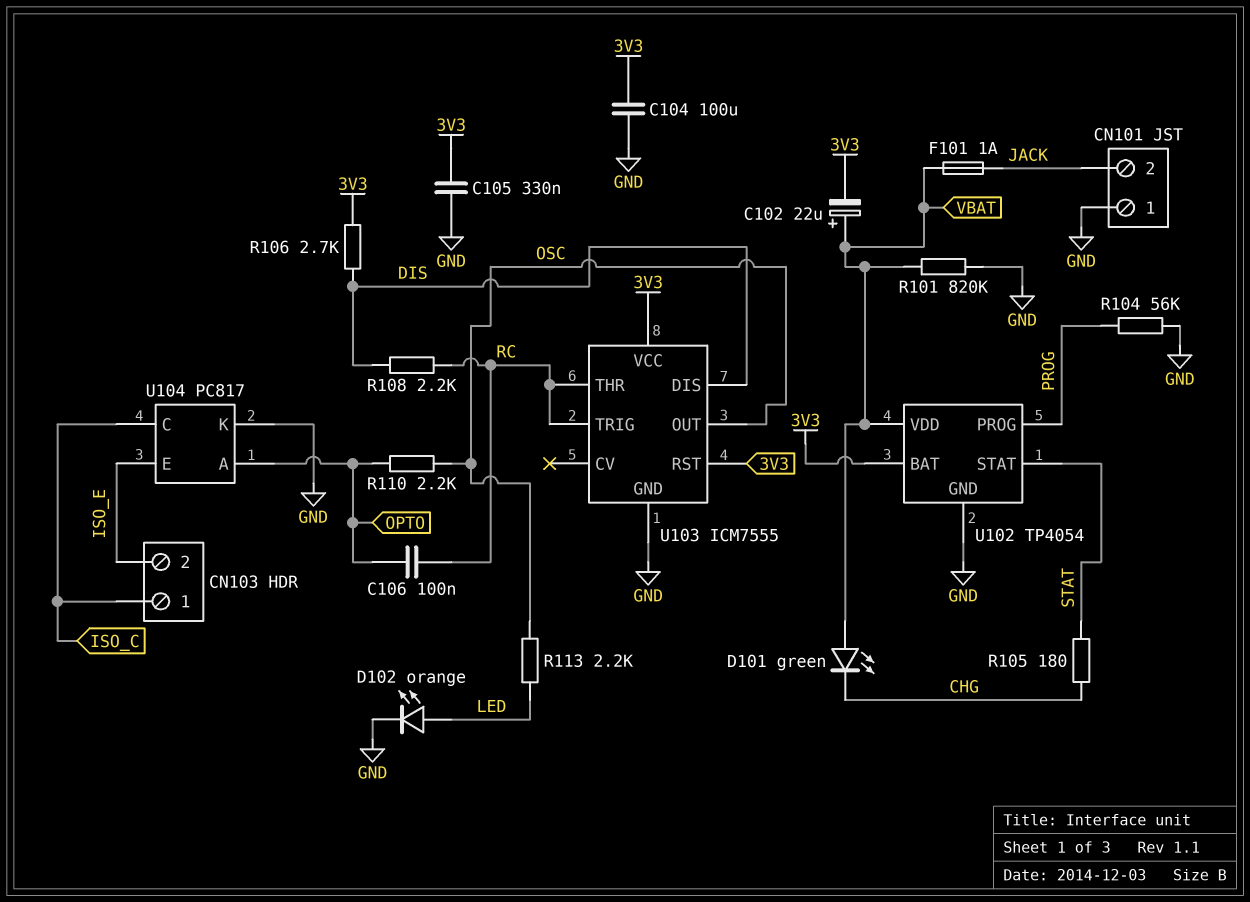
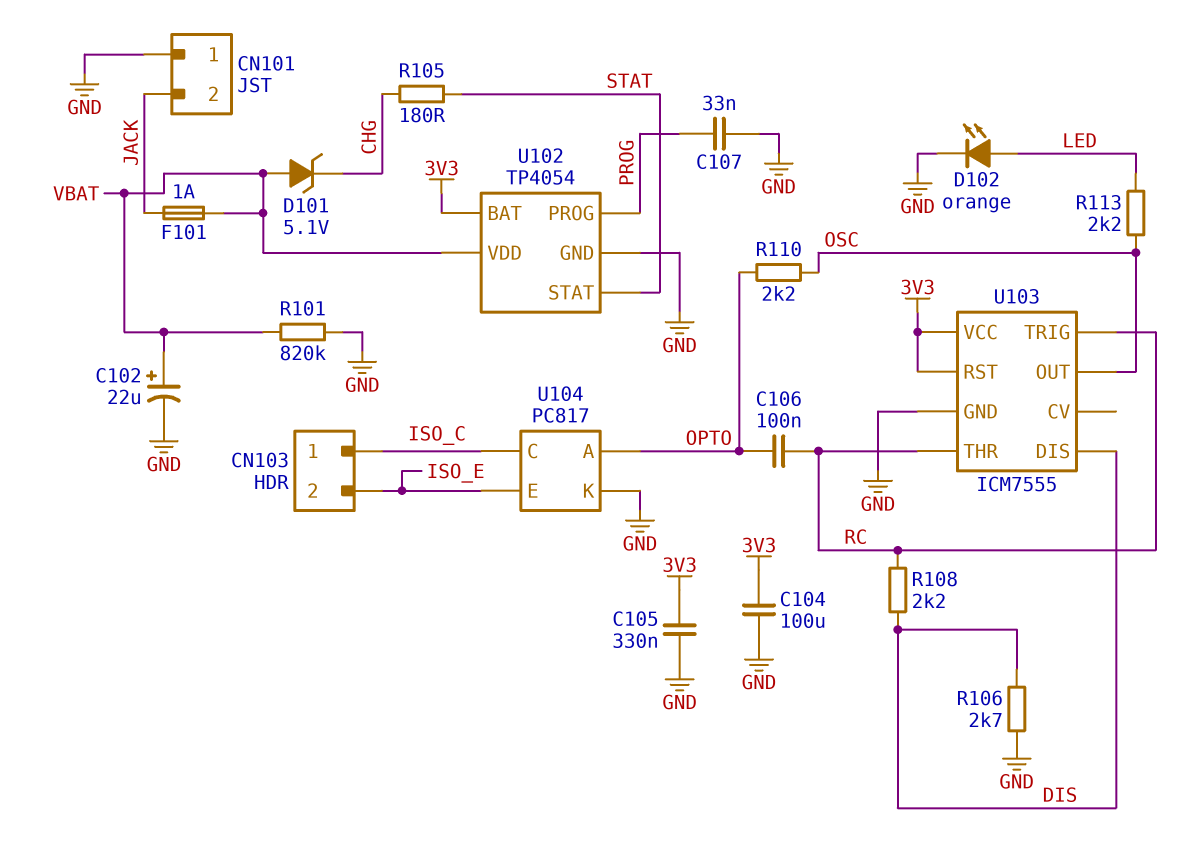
C102: 22uF (plus VBAT, minus 3V3) -> 22uF (plus VBAT, minus GND)
C107: none -> 33nF (GND, PROG)
D101: LED green (A VBAT, K CHG) -> zener 5.1V (A VBAT, K CHG)
R104: 56k (GND, PROG) -> none
R106: 2.7k (3V3, DIS) -> 2.7k (DIS, GND)

